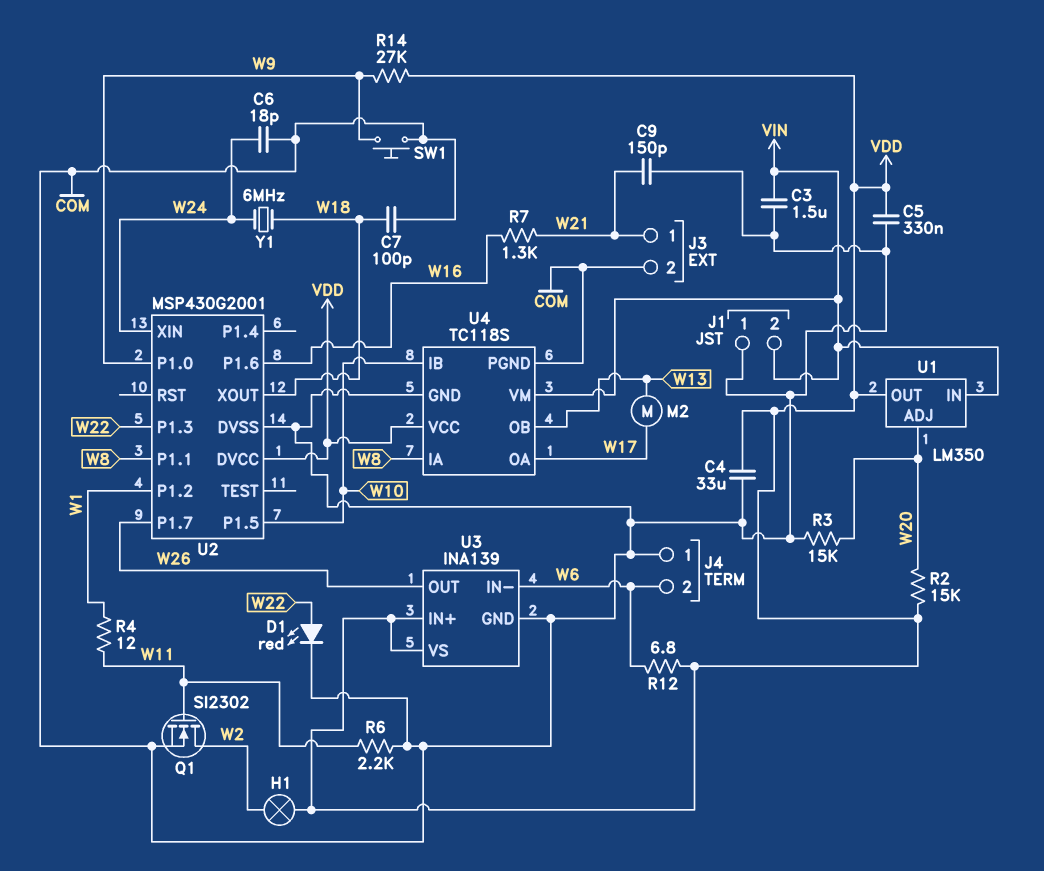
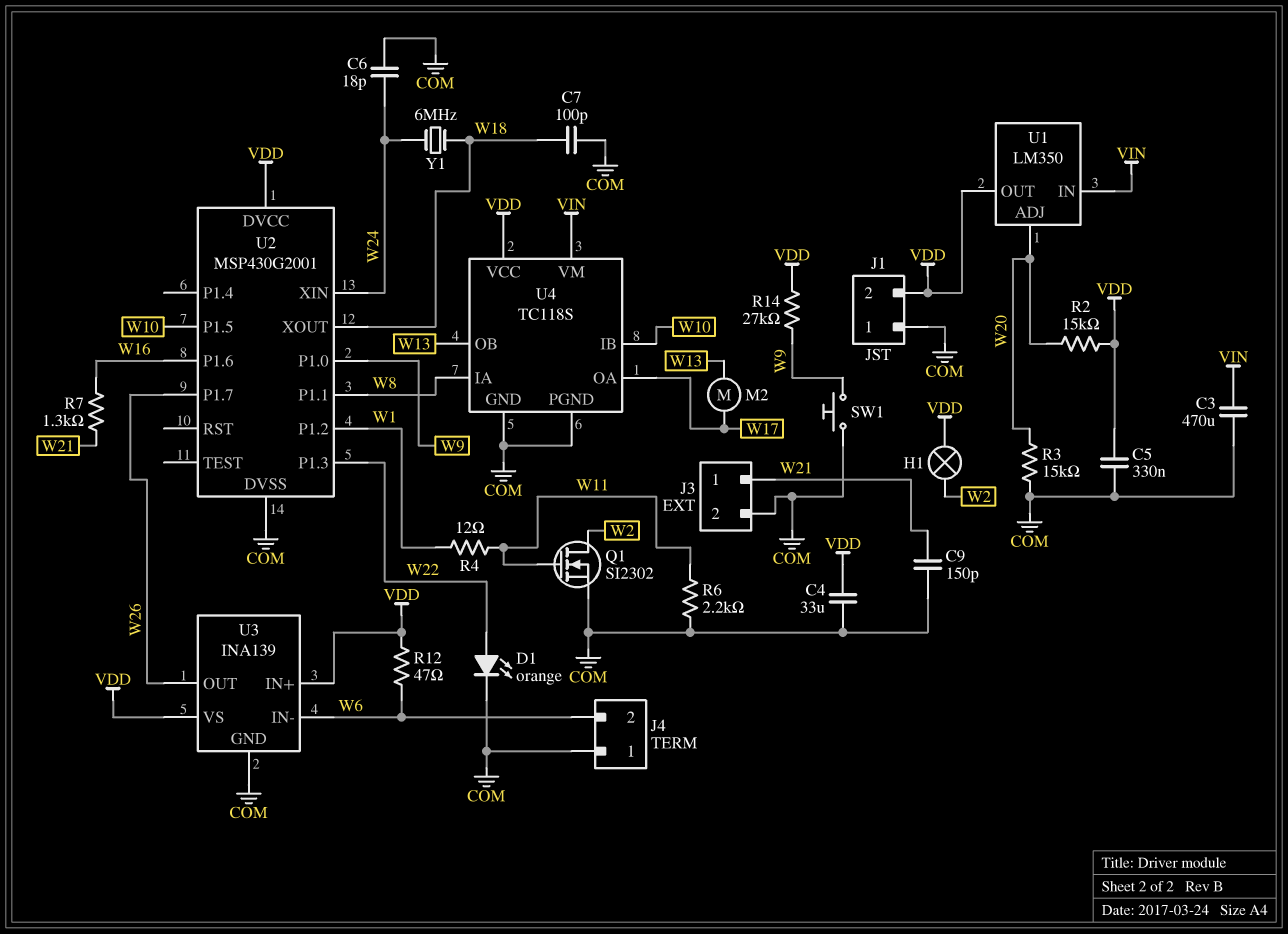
C3: 1.5uF (COM, VIN) -> 470uF (COM, VIN)
D1: LED red (A W22, K COM) -> LED orange (A W22, K COM)
J1 pin 2: VIN -> VDD
R12: 6.8 (VDD, W6) -> 47 (VDD, W6)

